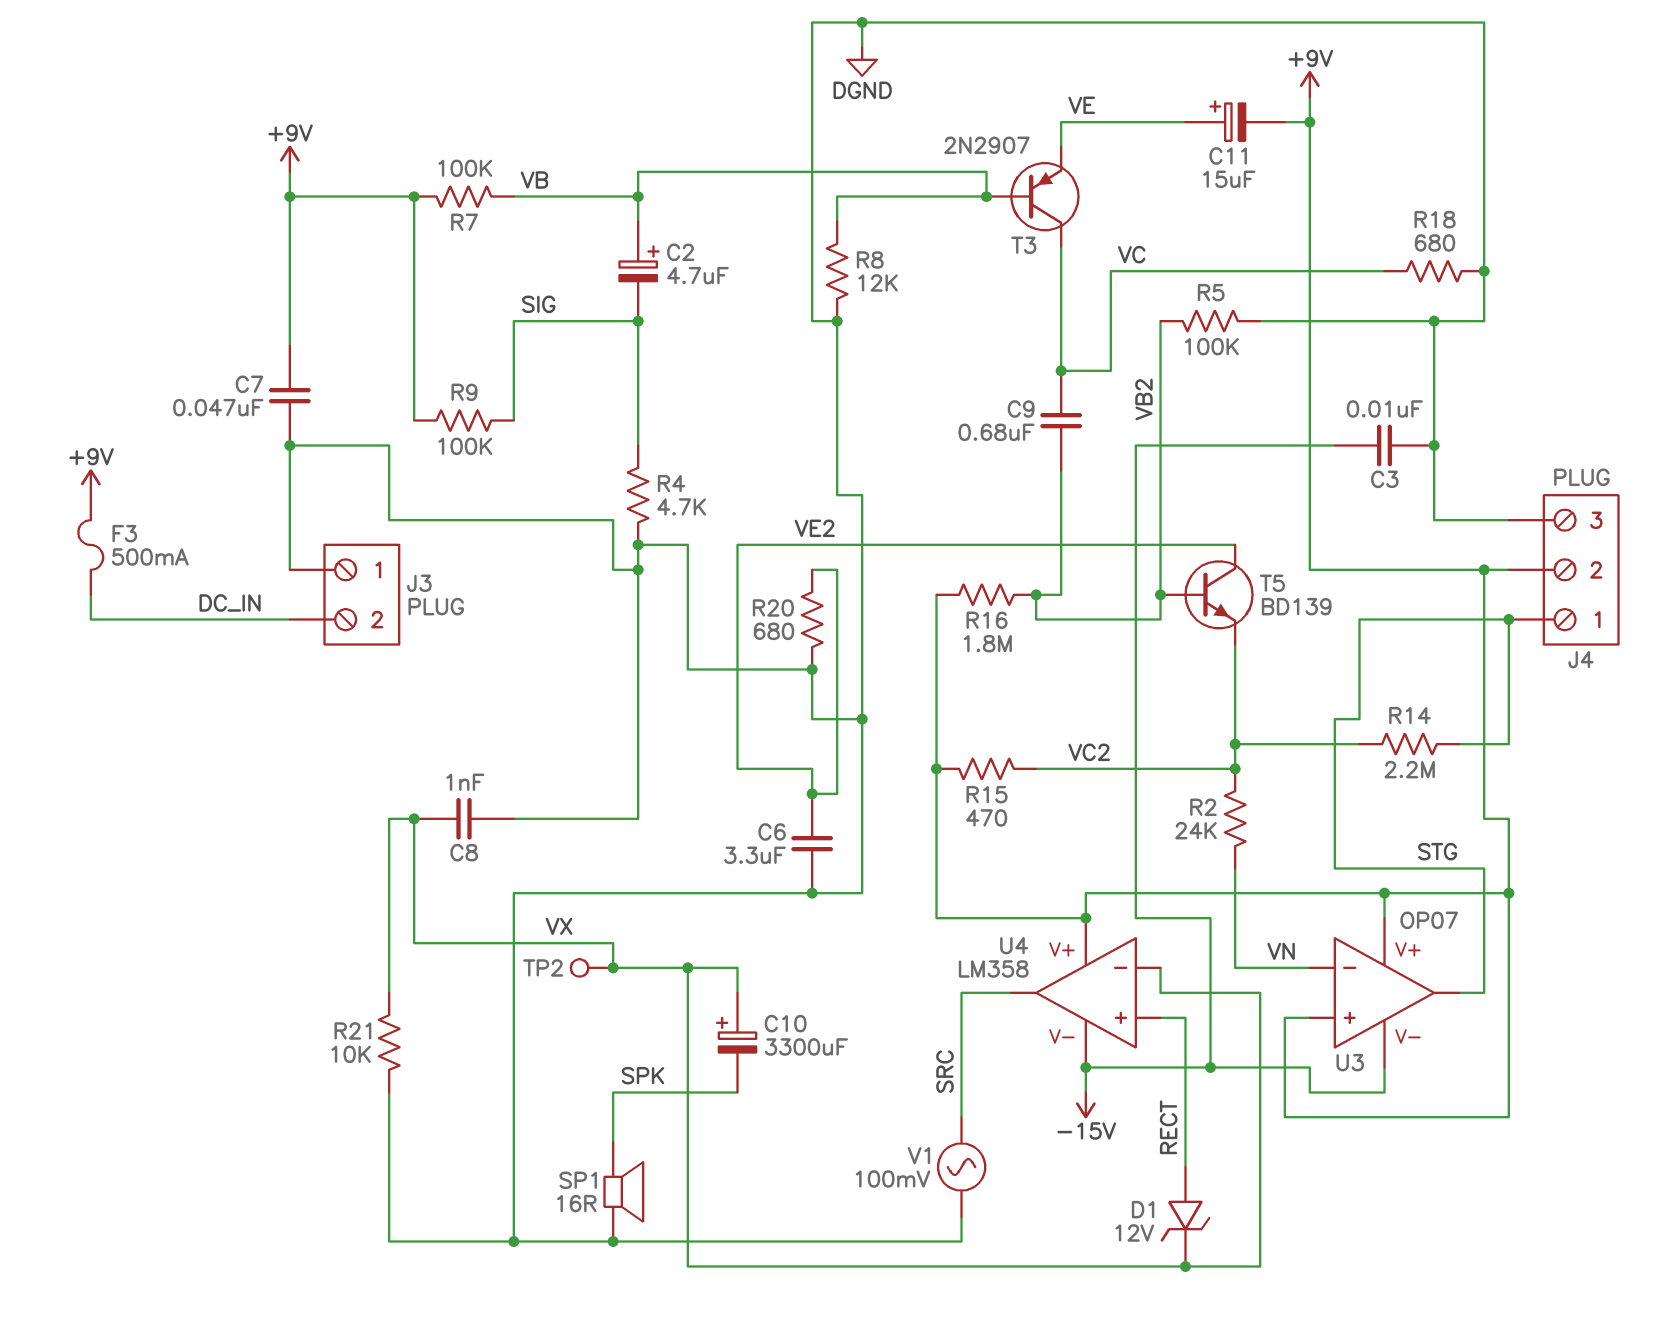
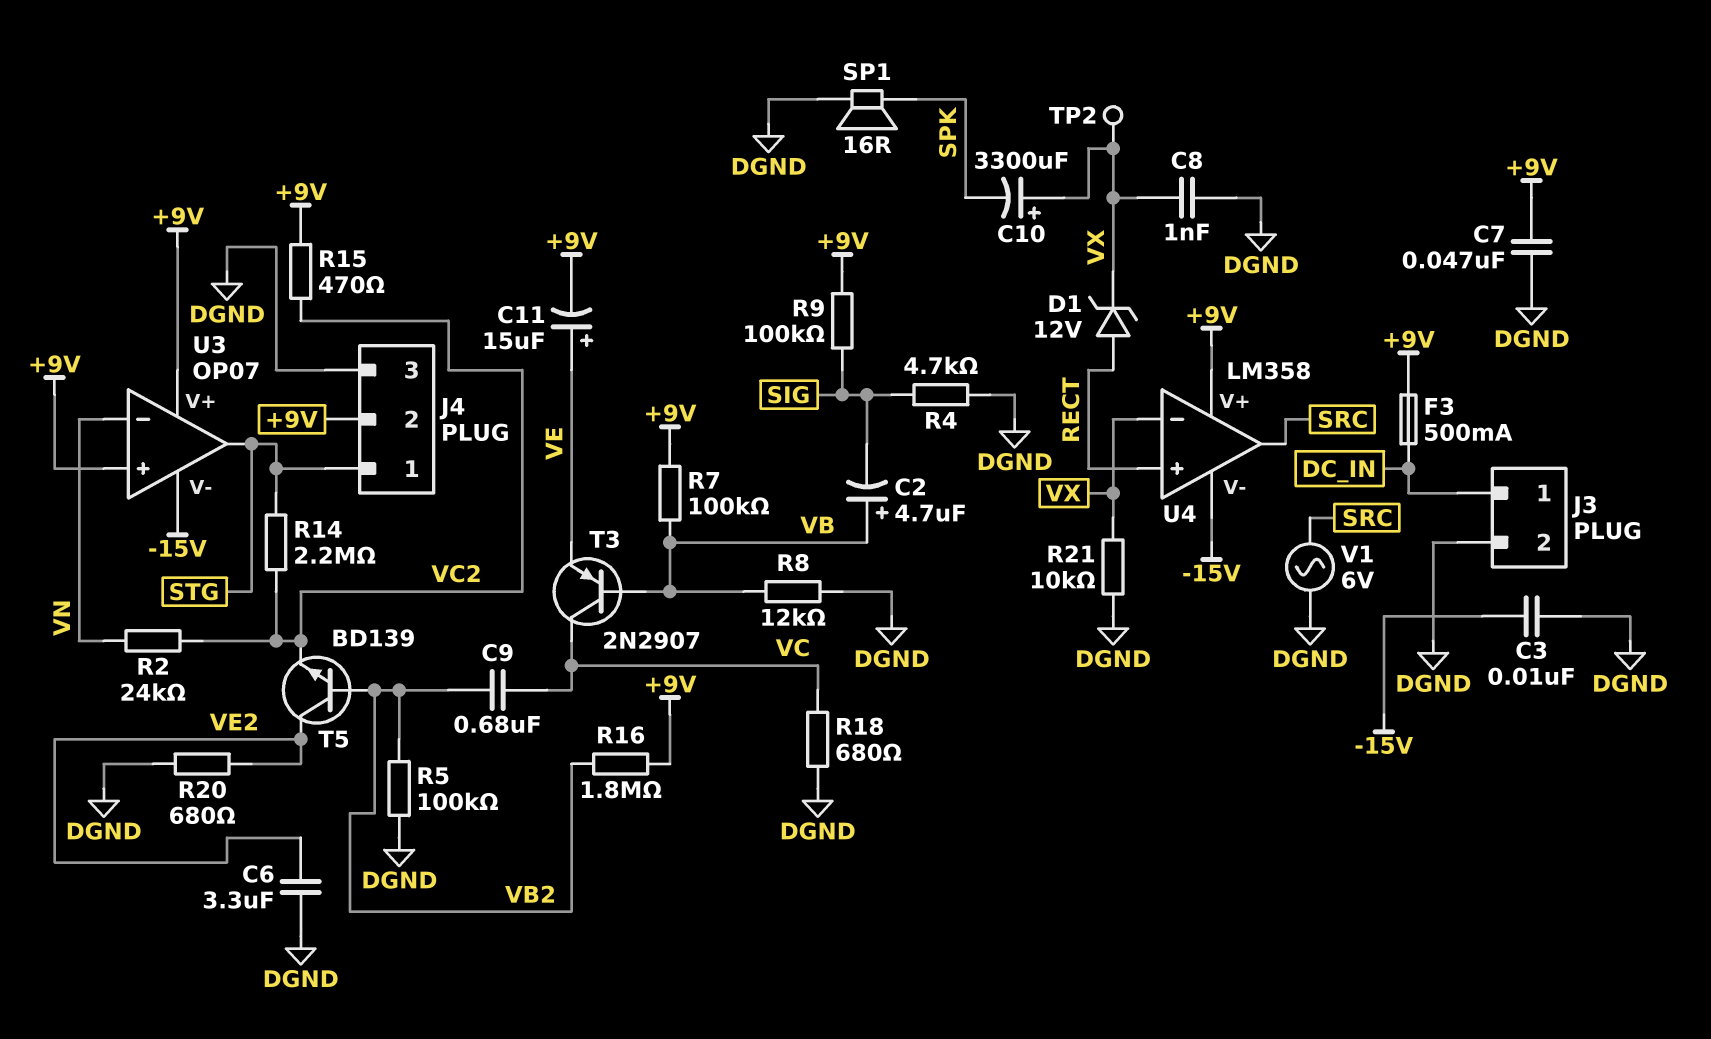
J3 pin 1: DGND -> DC_IN
J3 pin 2: DC_IN -> DGND
V1: AC 100mV (DGND, SRC) -> AC 6V (DGND, SRC)

